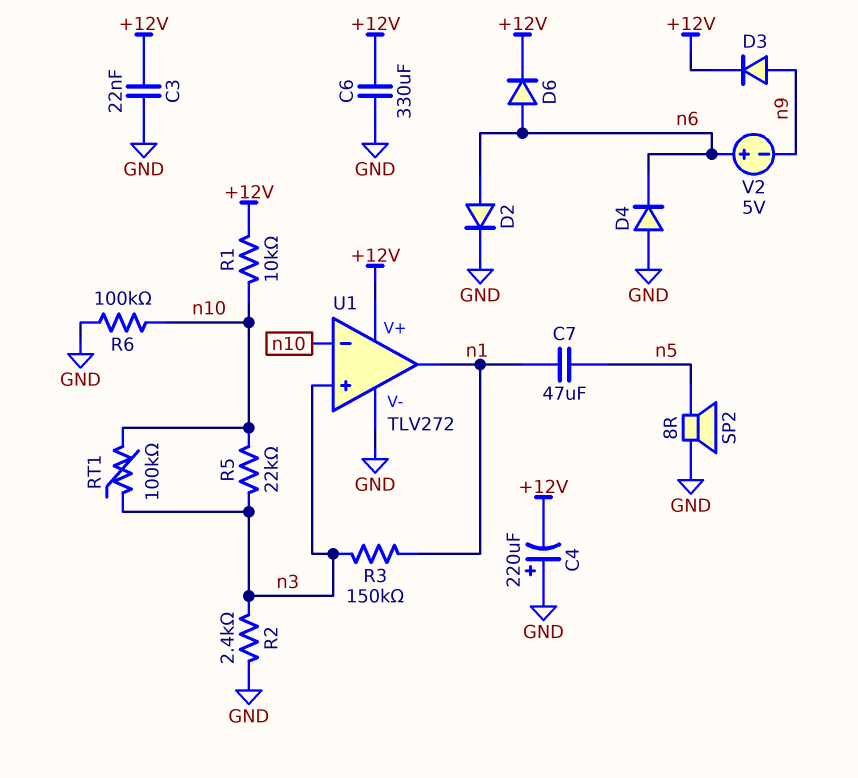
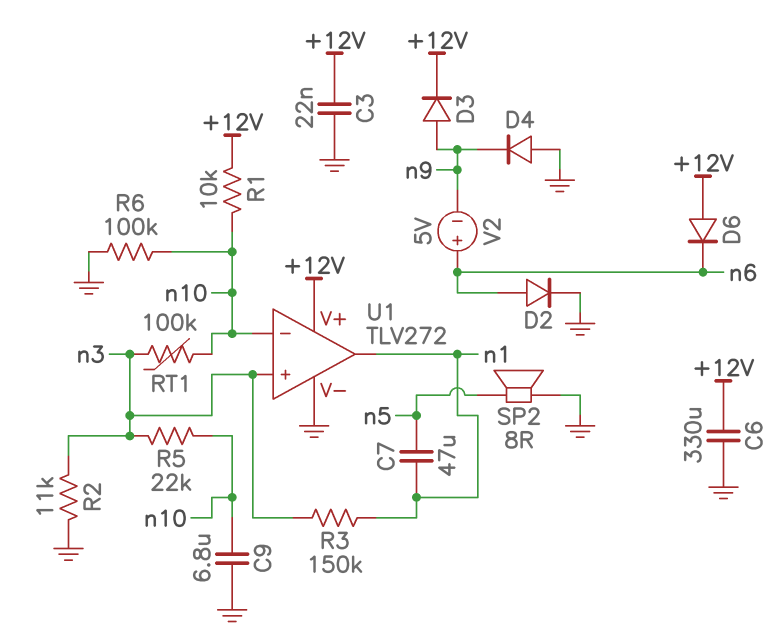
C4: 220uF (plus GND, minus +12V) -> none
C9: none -> 6.8uF (GND, n10)
D4: diode (A GND, K n6) -> diode (A GND, K n9)
D6: diode (A n6, K +12V) -> diode (A +12V, K n6)
R2: 2.4k (GND, n3) -> 11k (GND, n3)

